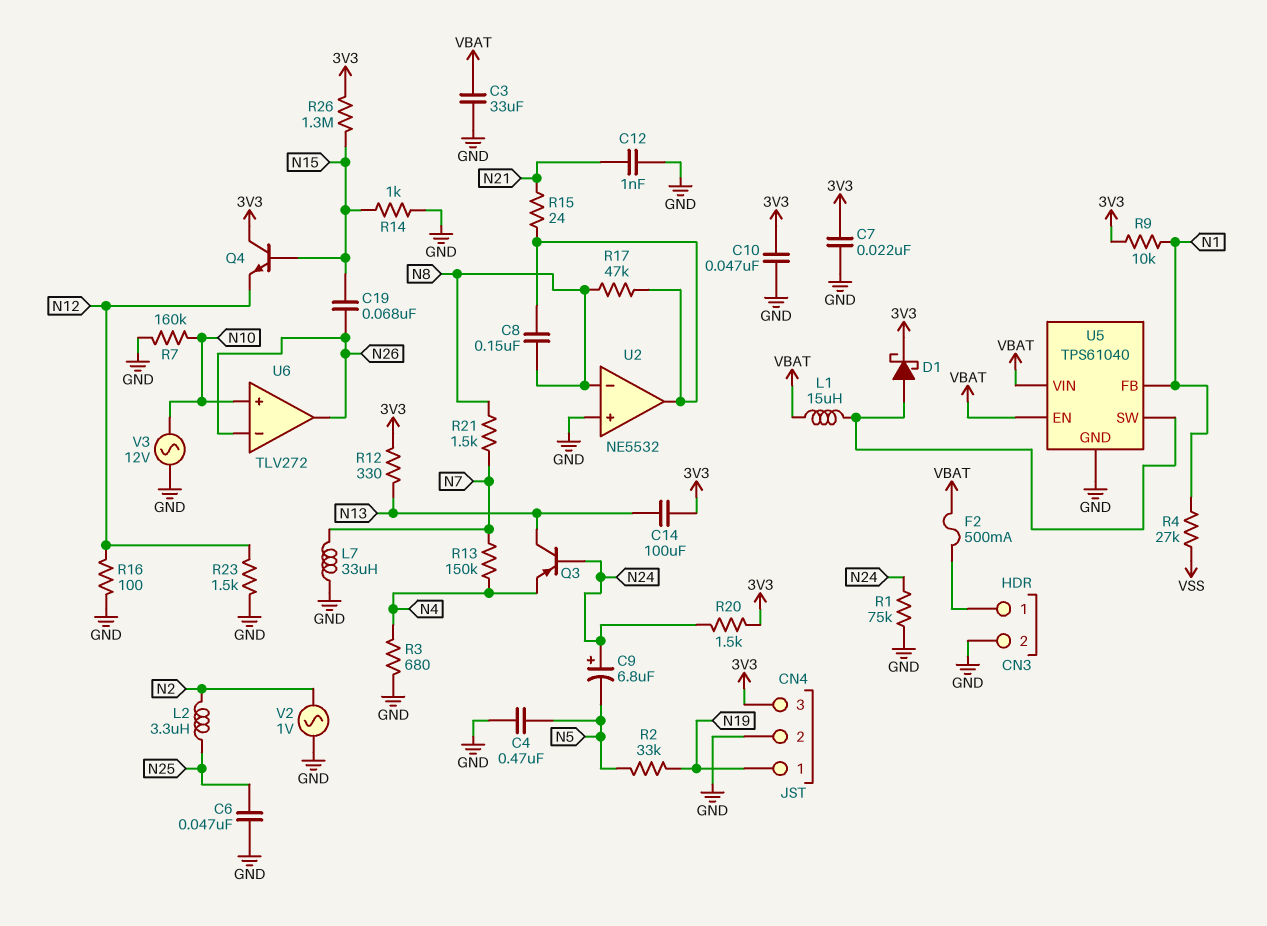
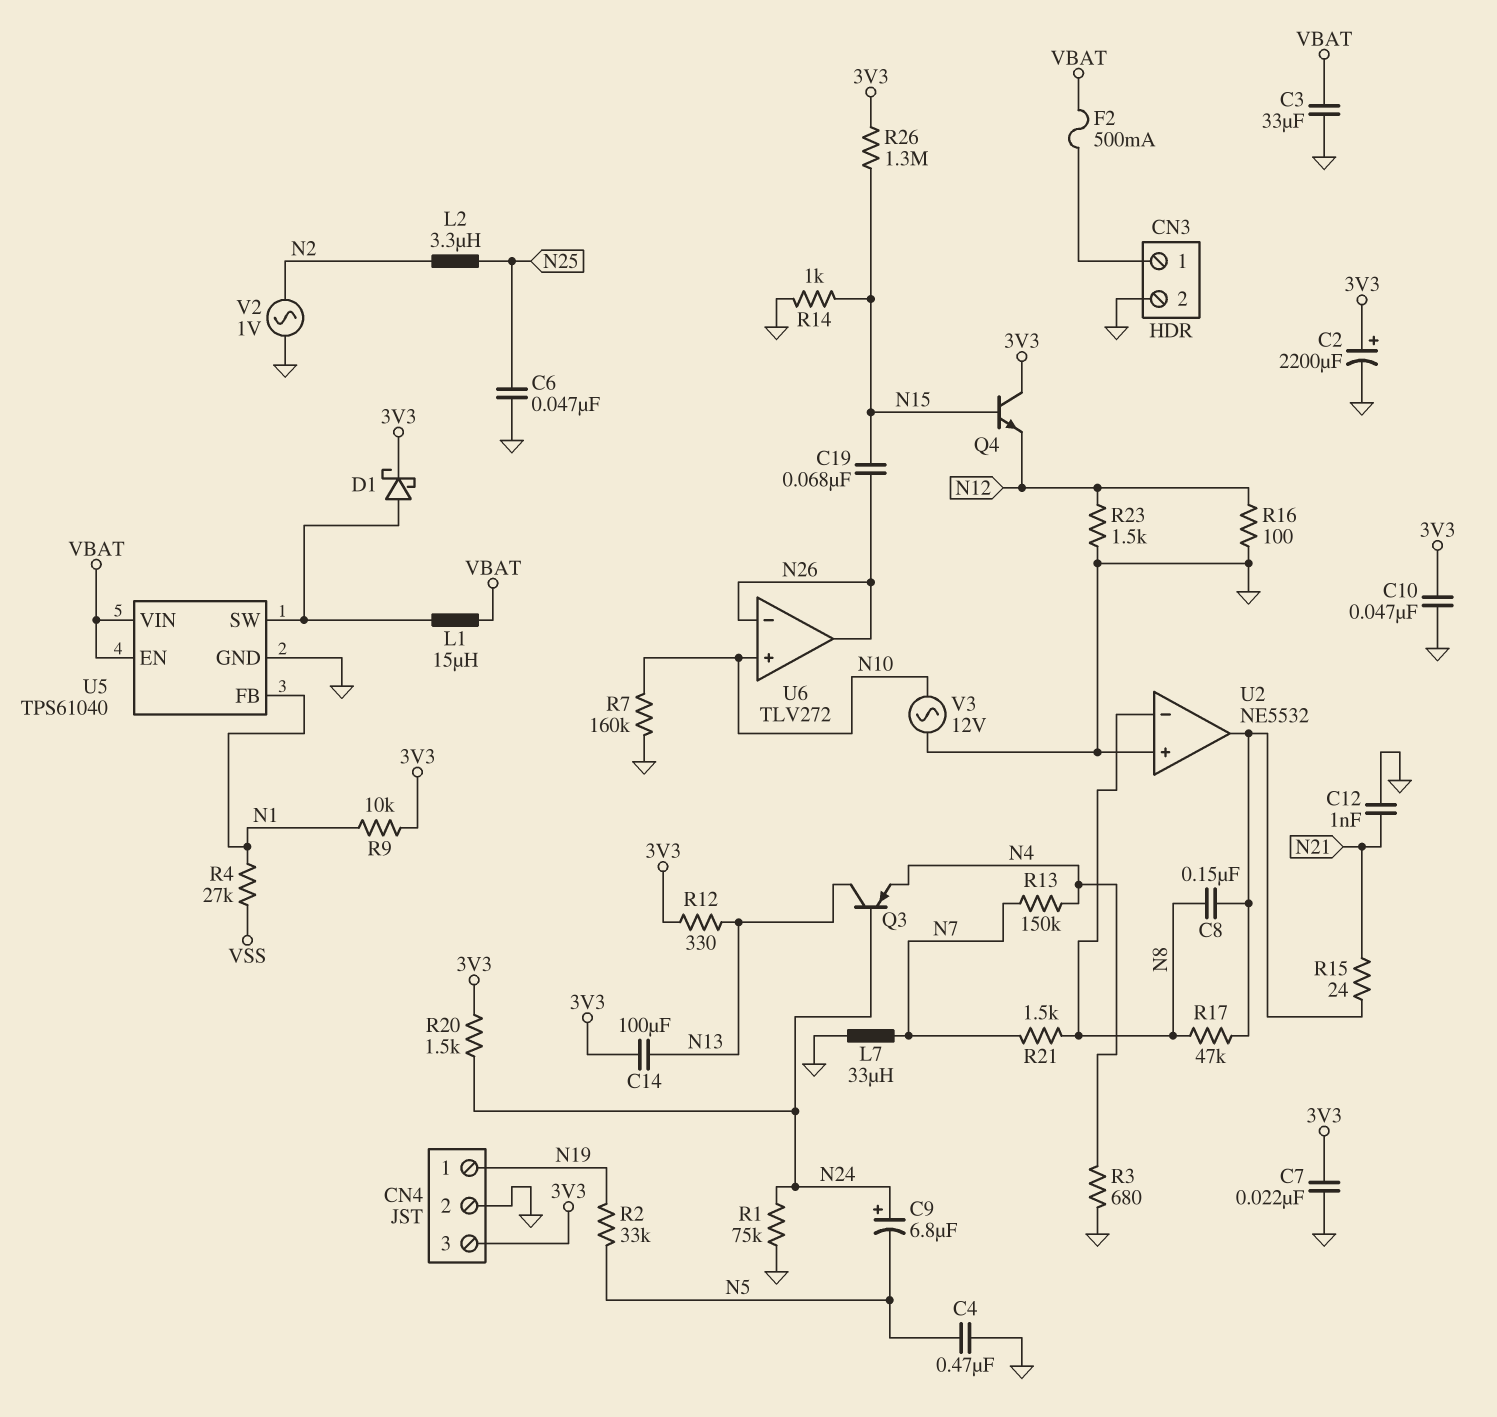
C2: none -> 2200uF (plus 3V3, minus GND)

